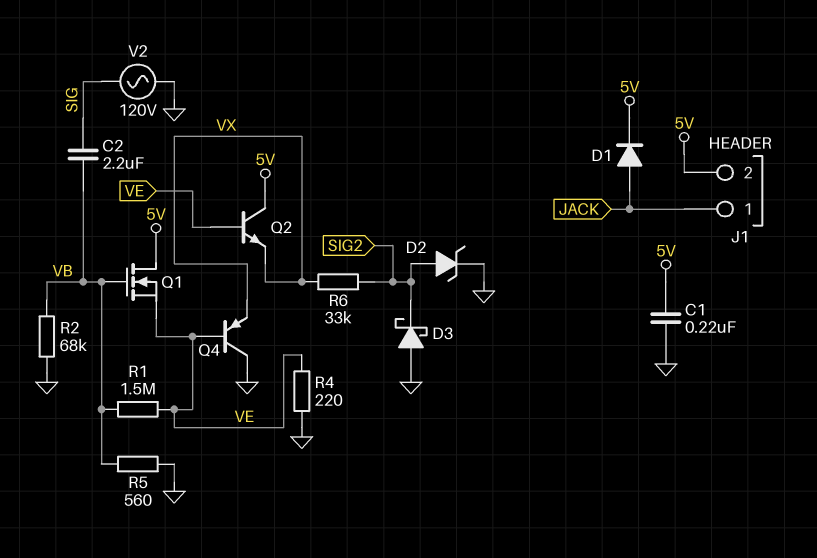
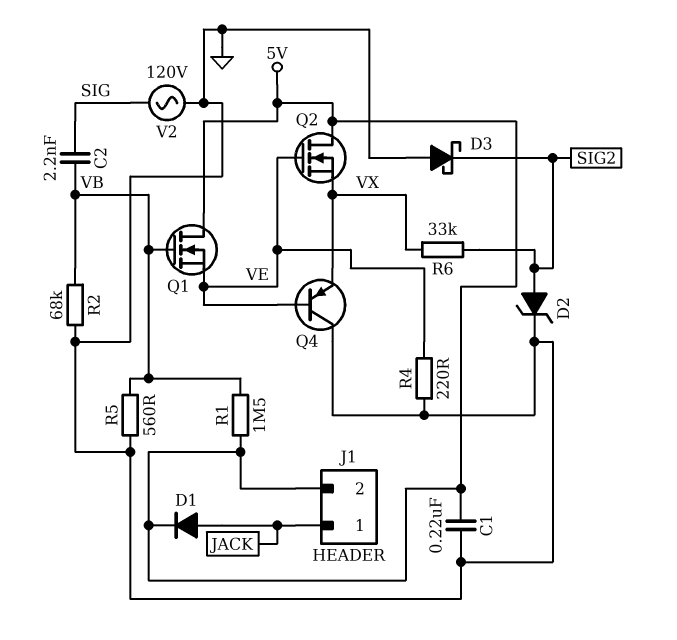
C2: 2.2uF (SIG, VB) -> 2.2nF (SIG, VB)
Q2: NPN (B VE, C 5V, E VX) -> NMOS (G VE, D 5V, S VX)
R1: 1.5M (VB, VE) -> 1.5M (5V, VB)

